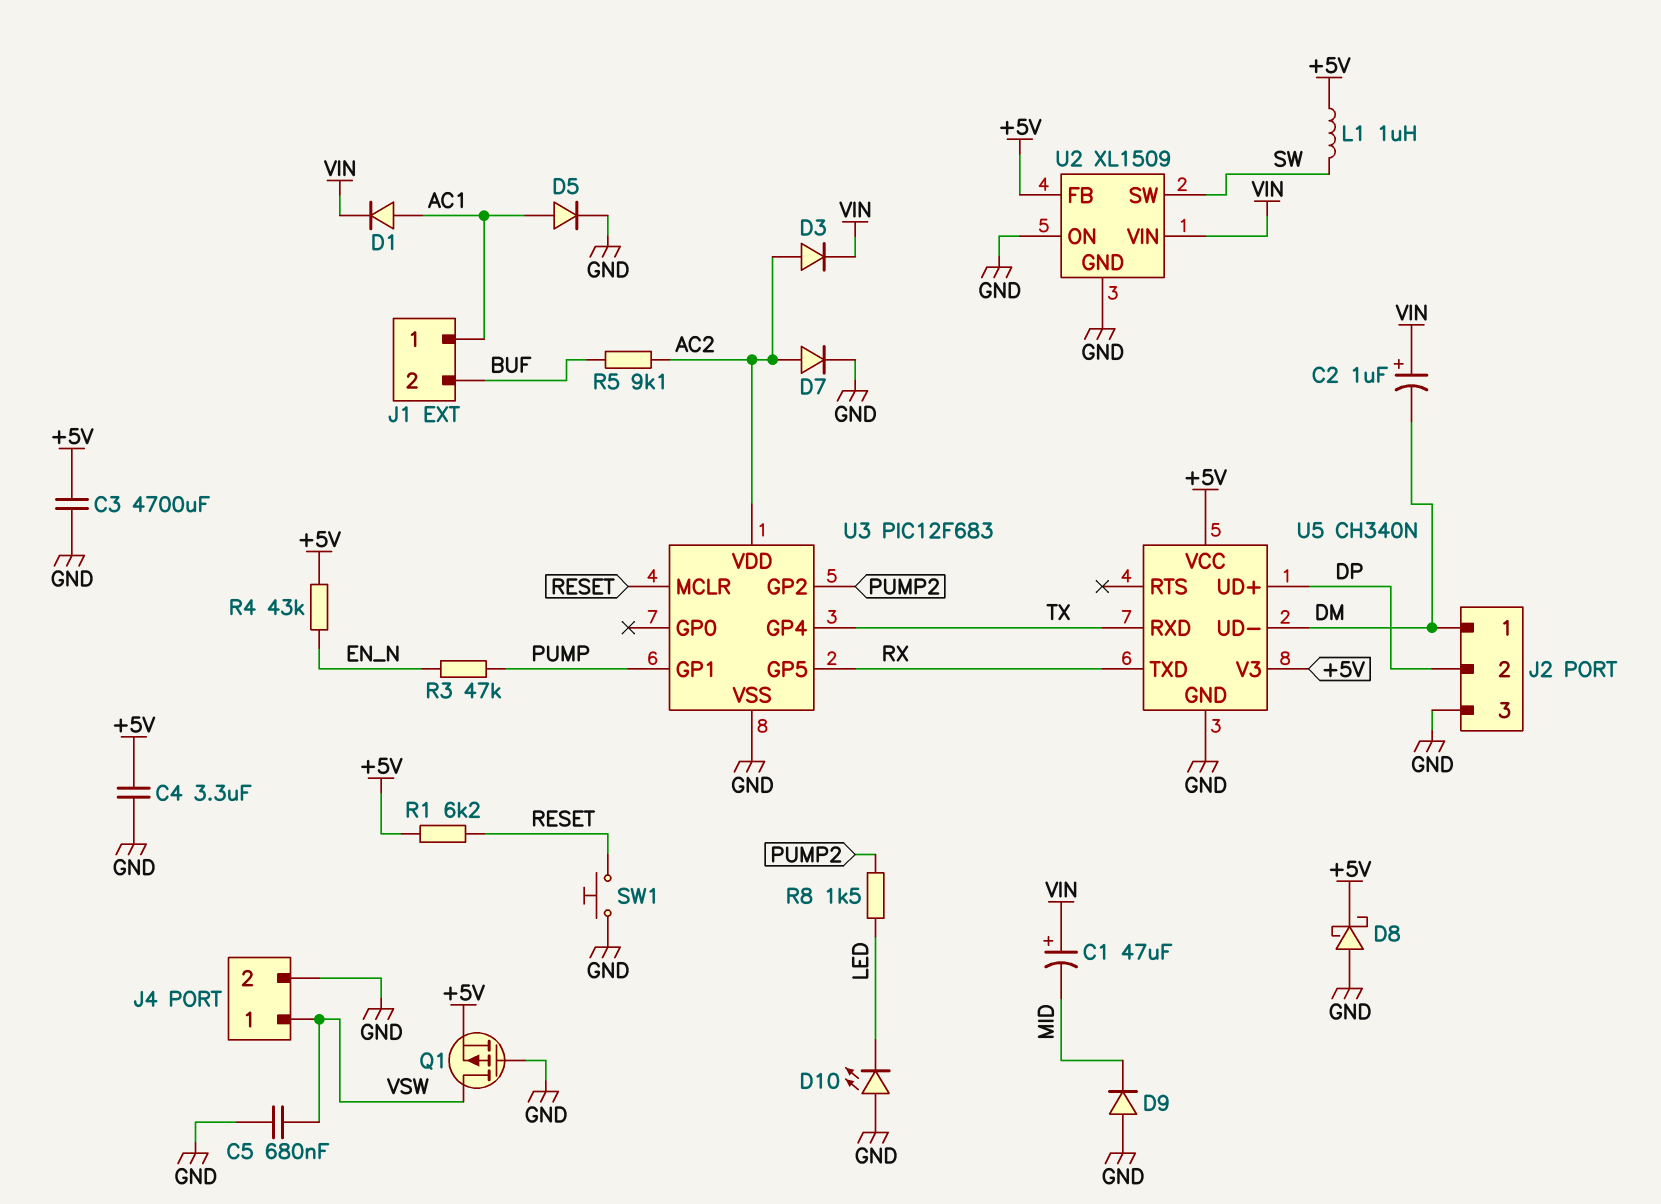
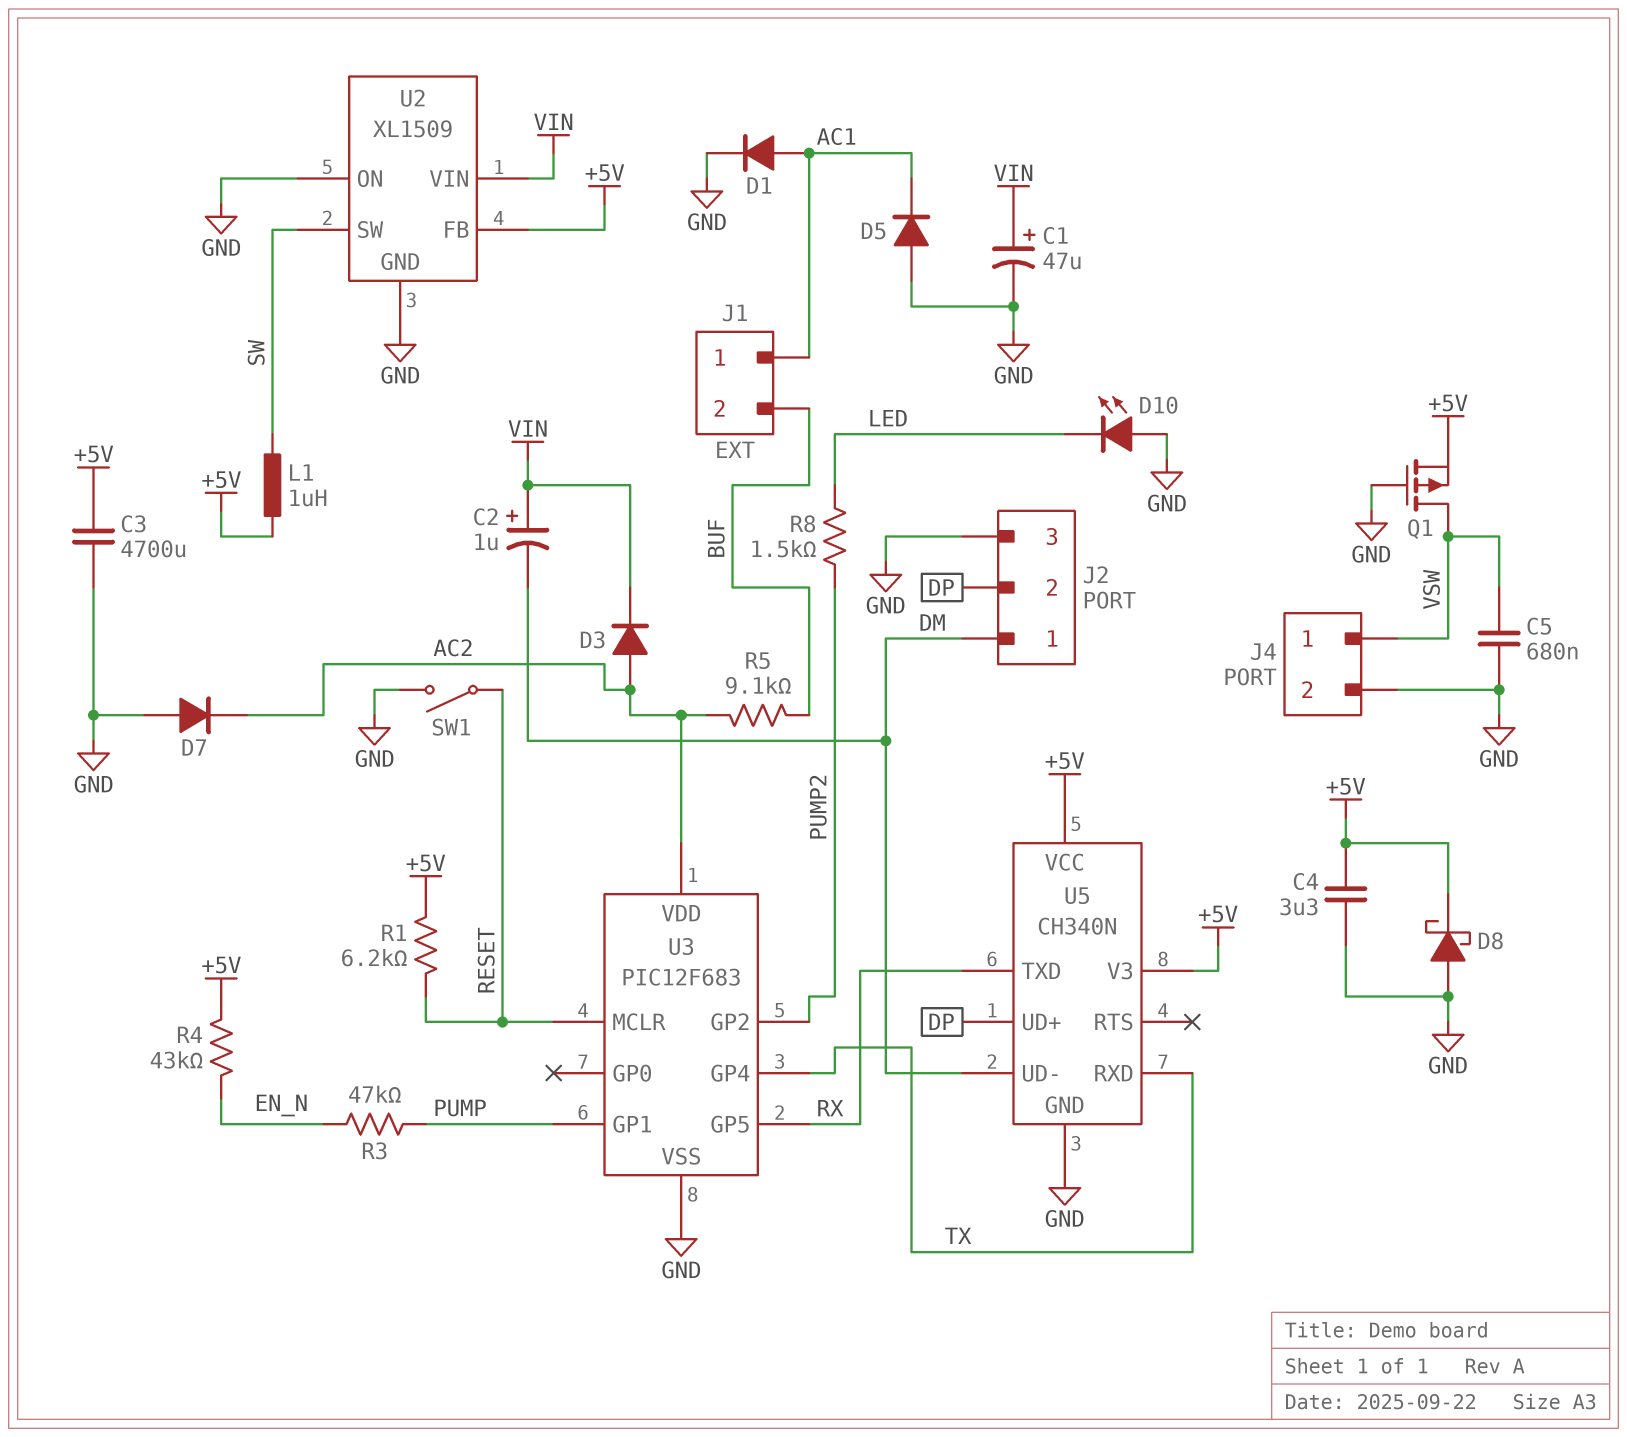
C1: 47uF (plus VIN, minus MID) -> 47uF (plus VIN, minus GND)
D1: diode (A AC1, K VIN) -> diode (A AC1, K GND)
D5: diode (A AC1, K GND) -> diode (A GND, K AC1)
D7: diode (A AC2, K GND) -> diode (A GND, K AC2)
D9: diode (A GND, K MID) -> none
SW1: button (GND, RESET) -> switch (GND, RESET)

